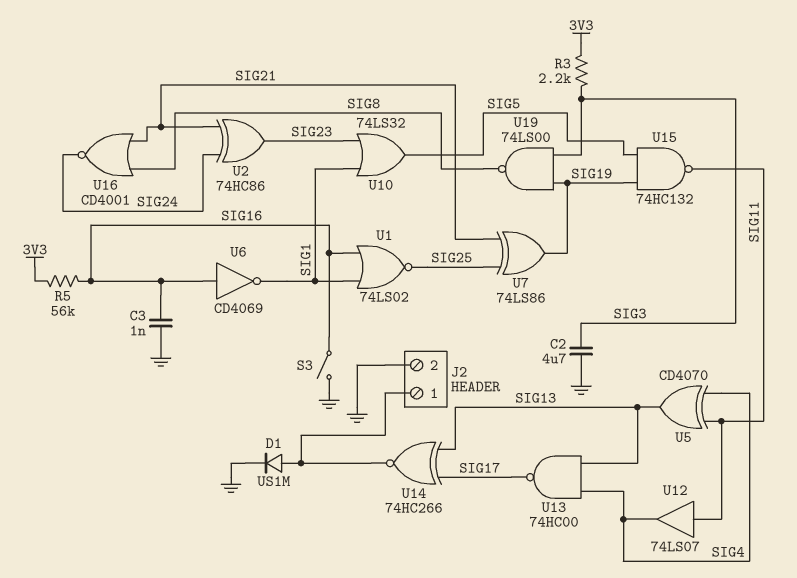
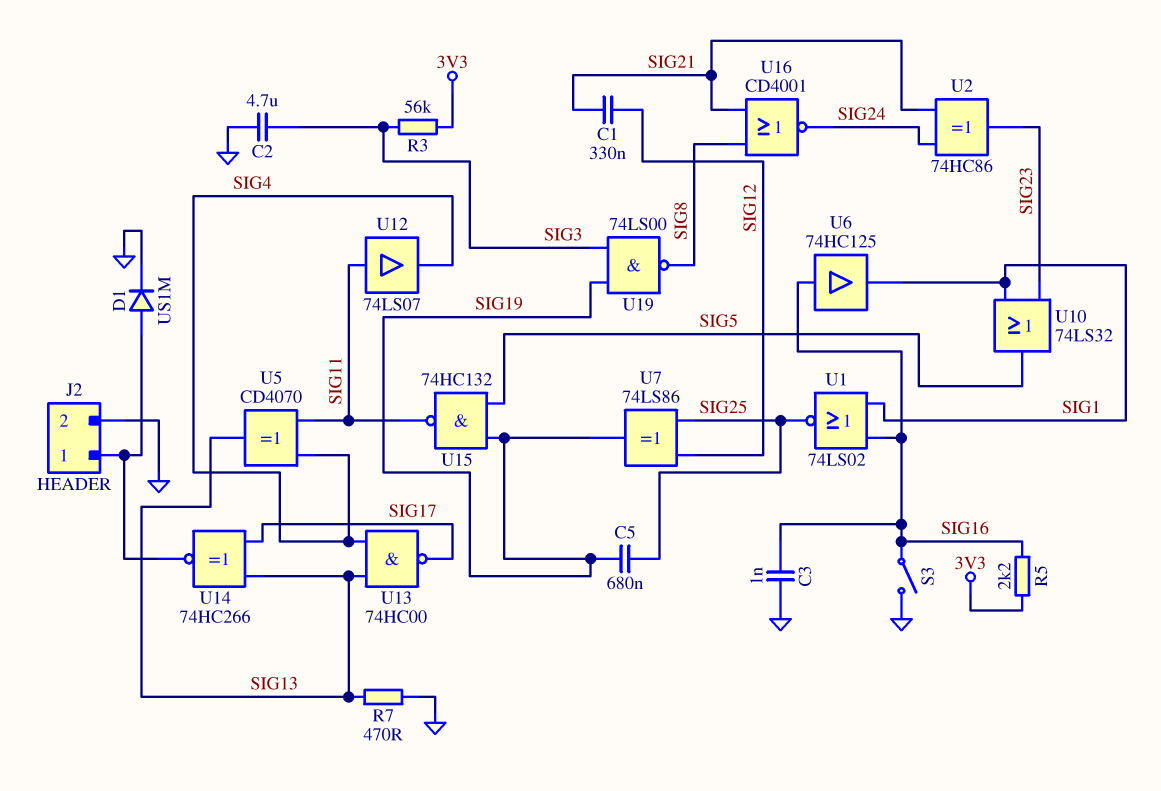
C1: none -> 330nF (SIG12, SIG21)
C5: none -> 680nF (SIG19, SIG25)
R3: 2.2k (3V3, SIG3) -> 56k (3V3, SIG3)
R5: 56k (3V3, SIG16) -> 2.2k (3V3, SIG16)
R7: none -> 470 (GND, SIG13)
U6: NOT CD4069 (in SIG16, out SIG1) -> buffer 74HC125 (in SIG16, out SIG1)
U7: XOR 74LS86 (in SIG21, in SIG25, out SIG19) -> XOR 74LS86 (in SIG12, in SIG25, out SIG19)

